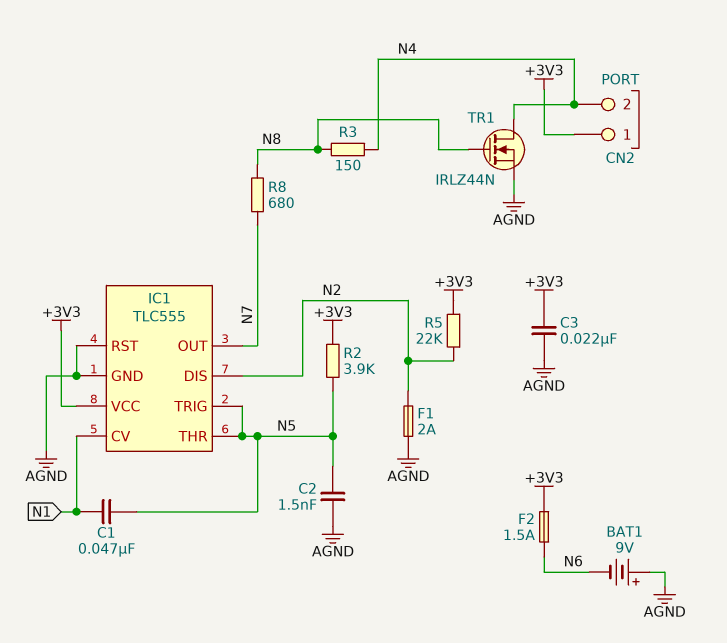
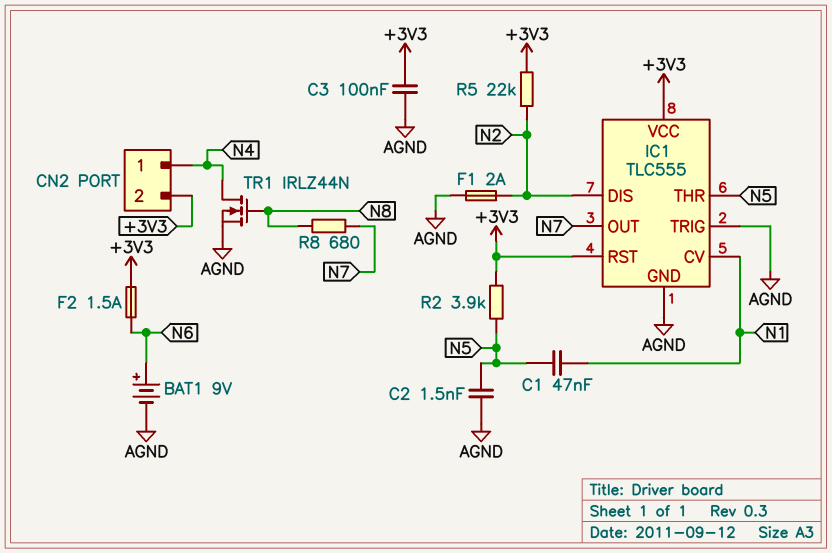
BAT1: 9V (plus AGND, minus N6) -> 9V (plus N6, minus AGND)
C3: 22nF (+3V3, AGND) -> 100nF (+3V3, AGND)
CN2 pin 1: +3V3 -> N4
CN2 pin 2: N4 -> +3V3
IC1 pin RST: AGND -> +3V3
IC1 pin TRIG: N5 -> AGND
R3: 150 (N4, N8) -> none

